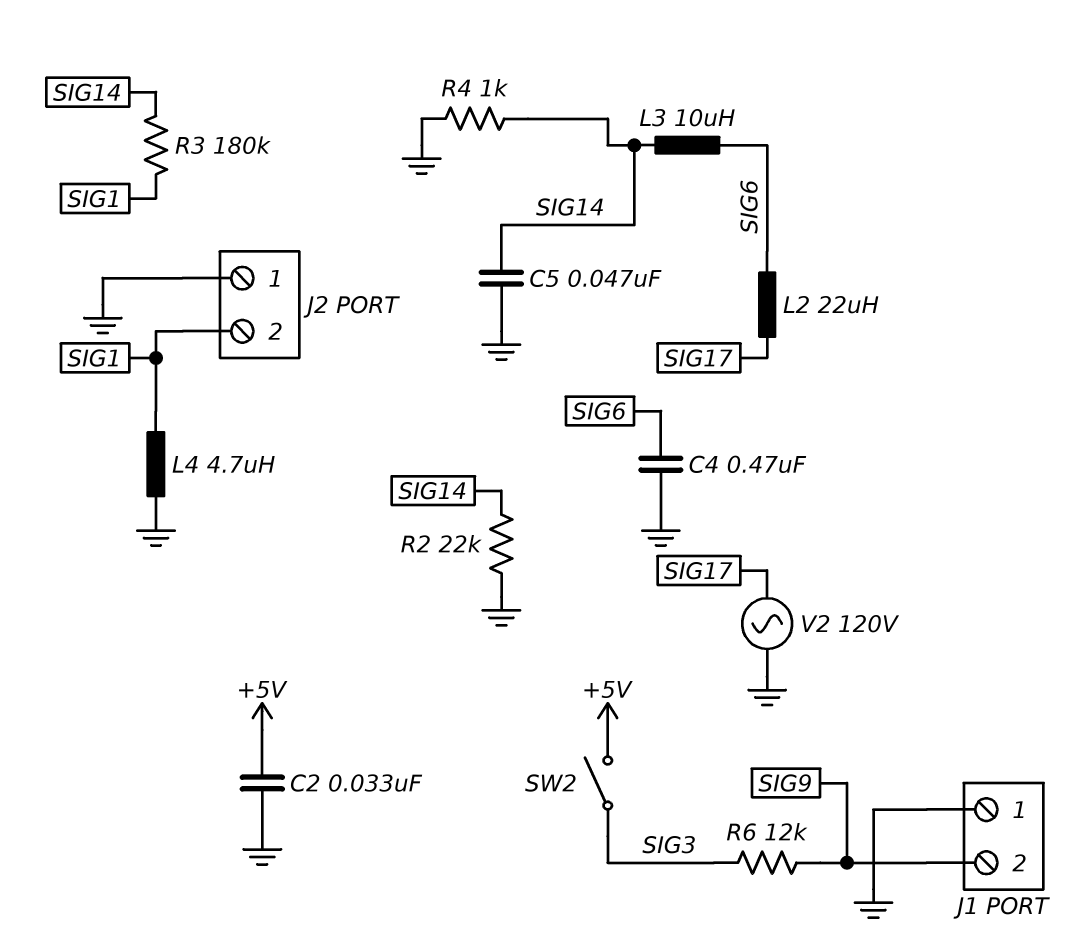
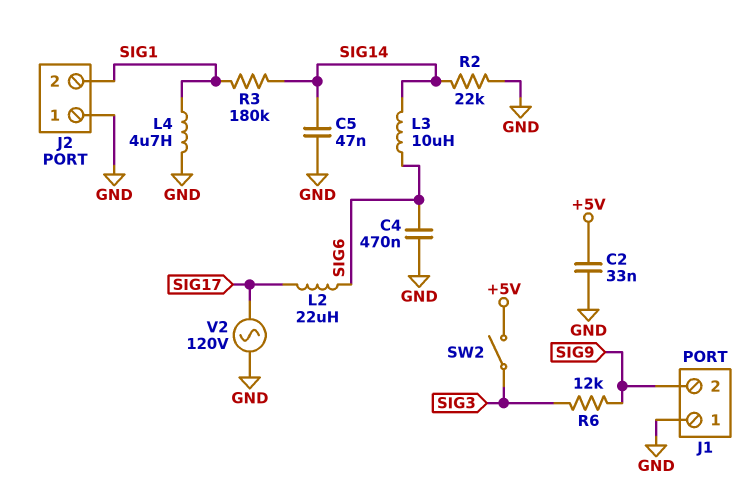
R4: 1k (GND, SIG14) -> none

